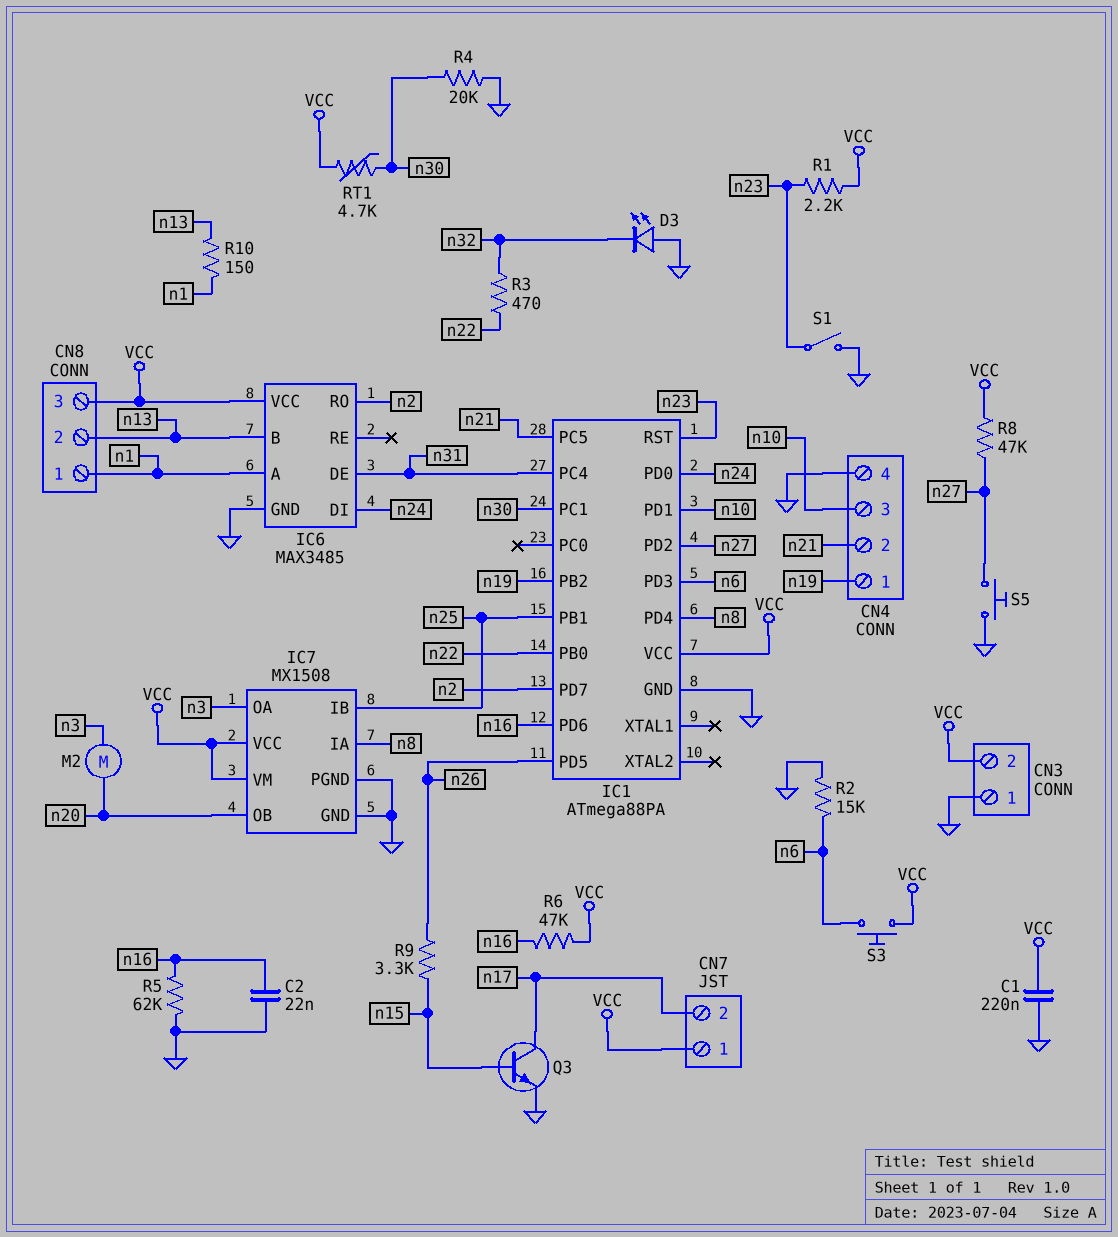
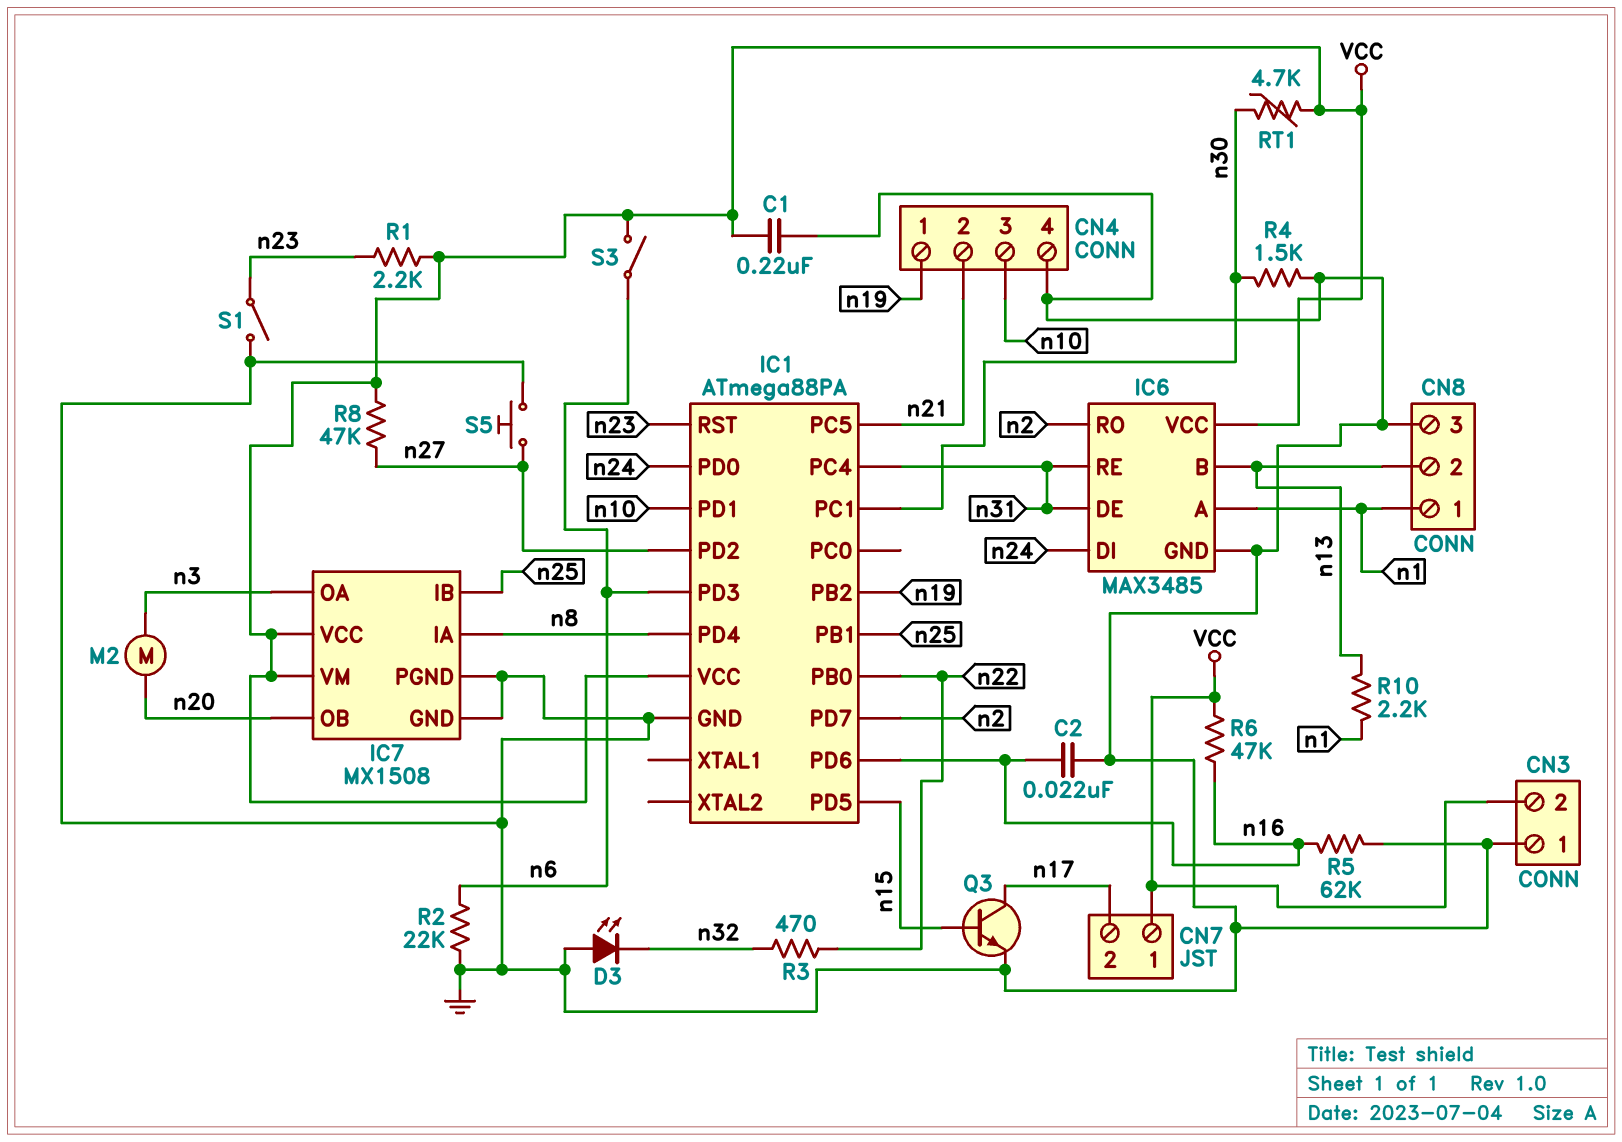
CN8 pin 3: VCC -> GND
IC1 pin PD5: n26 -> n15
IC6 pin RE: none -> n31
R2: 15k (GND, n6) -> 22k (GND, n6)
R4: 20k (GND, n30) -> 1.5k (GND, n30)
R9: 3.3k (n15, n26) -> none
R10: 150 (n1, n13) -> 2.2k (n1, n13)
S3: button (VCC, n6) -> switch (VCC, n6)

